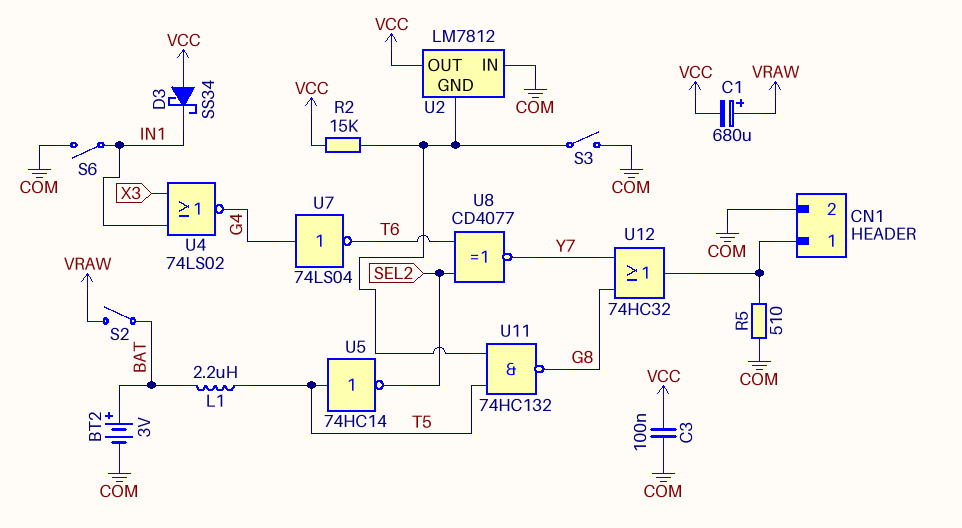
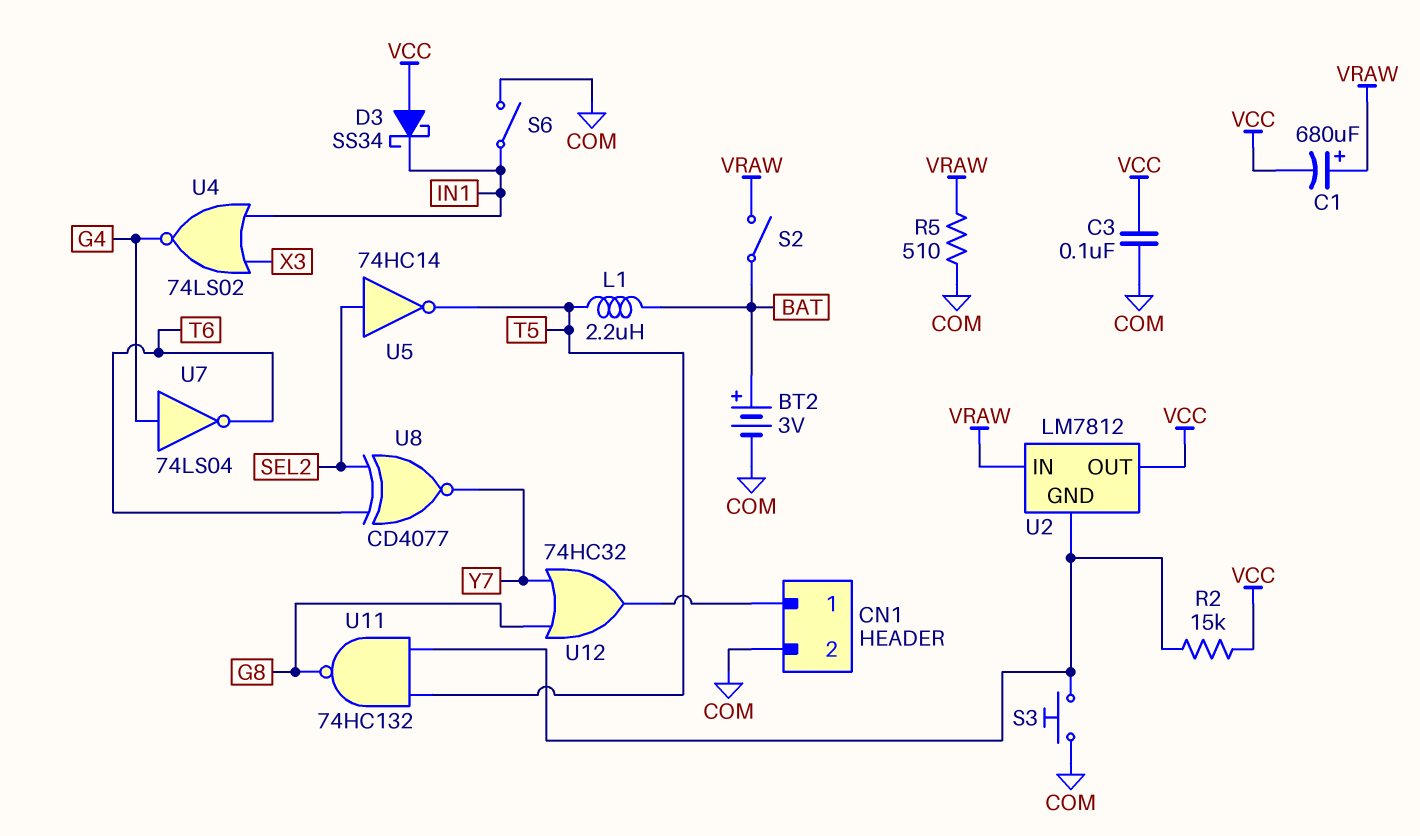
R5: 510 (CN1/1, COM) -> 510 (COM, VRAW)
S3: switch (COM, U2/GND) -> button (COM, U2/GND)
U2 pin IN: COM -> VRAW
U5: NOT 74HC14 (in T5, out SEL2) -> NOT 74HC14 (in SEL2, out T5)

